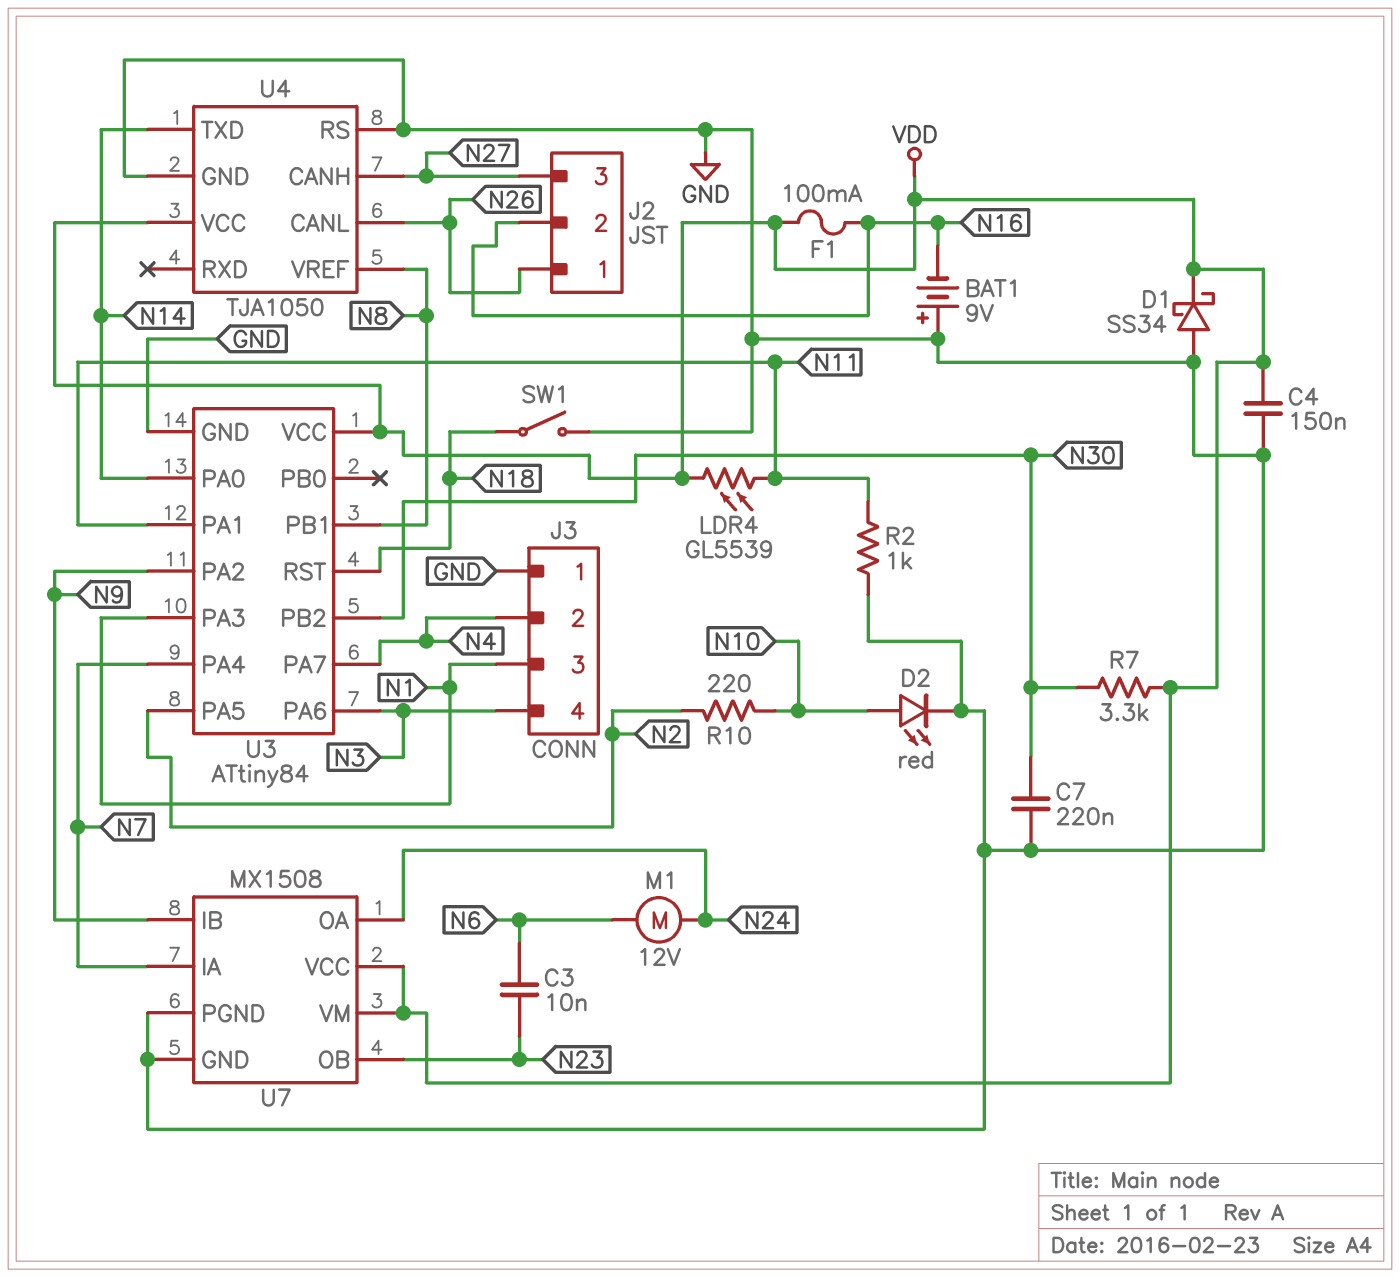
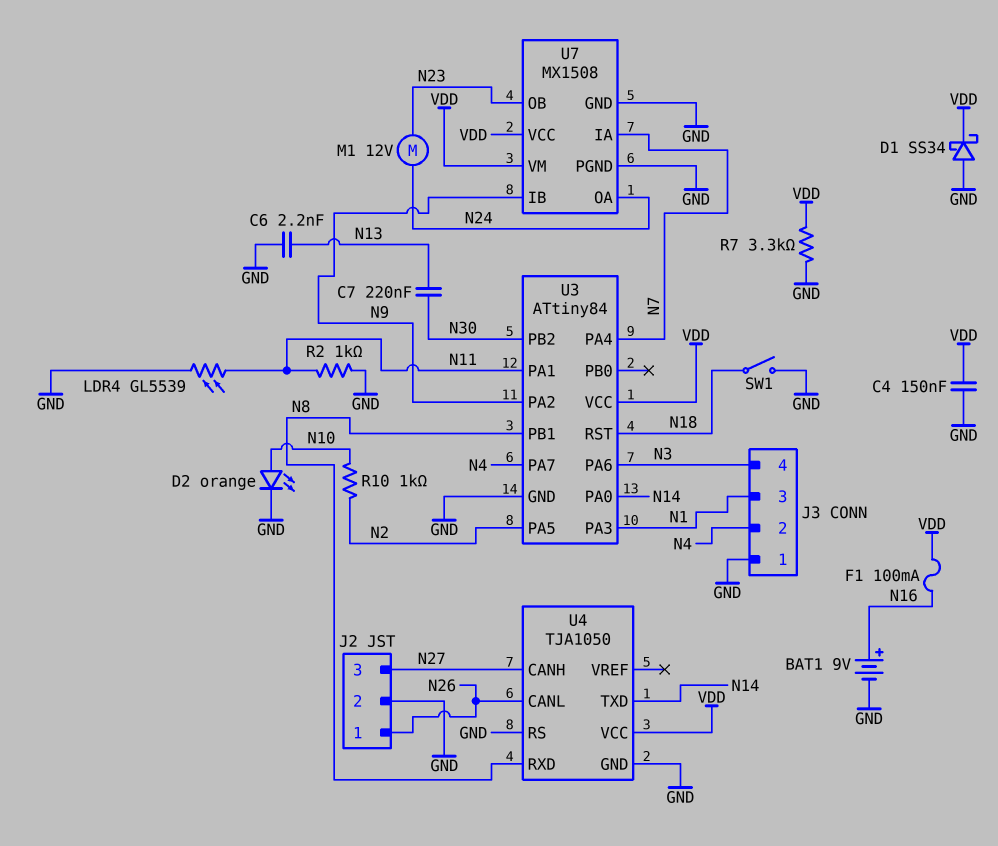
BAT1: 9V (plus GND, minus N16) -> 9V (plus N16, minus GND)
C3: 10nF (N6, N23) -> none
C6: none -> 2.2nF (GND, N13)
C7: 220nF (GND, N30) -> 220nF (N13, N30)
D2: LED red (A N10, K GND) -> LED orange (A N10, K GND)
J2 pin 2: N16 -> GND
LDR4: GL5539 (N11, VDD) -> GL5539 (GND, N11)
M1: motor 12V (N6, N24) -> motor 12V (N23, N24)
R7: 3.3k (N30, VDD) -> 3.3k (GND, VDD)
R10: 220 (N2, N10) -> 1k (N2, N10)
U4 pin RXD: none -> N8
U4 pin VREF: N8 -> none

